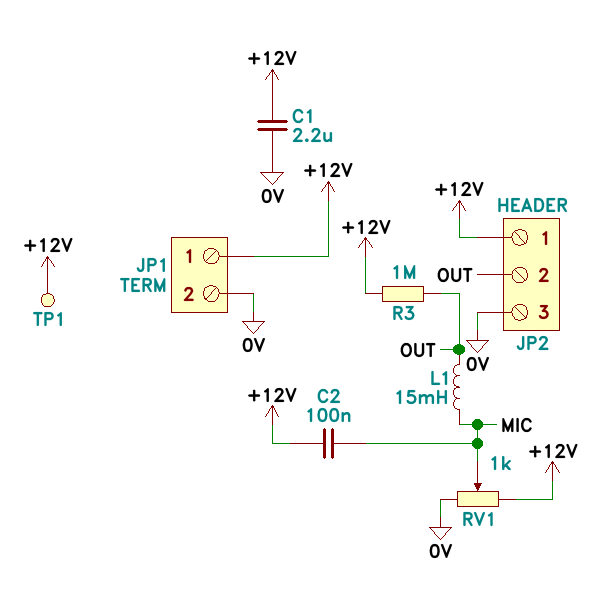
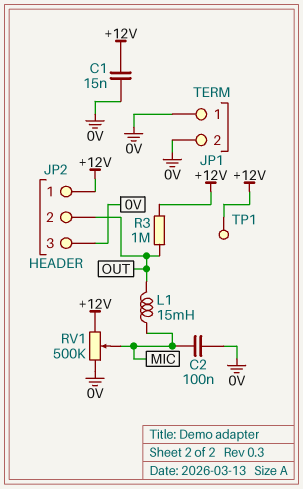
C1: 2.2uF (+12V, 0V) -> 15nF (+12V, 0V)
C2: 100nF (+12V, MIC) -> 100nF (0V, MIC)
JP1 pin 1: +12V -> 0V
RV1: 1k (+12V, 0V, wiper MIC) -> 500k (+12V, 0V, wiper MIC)

